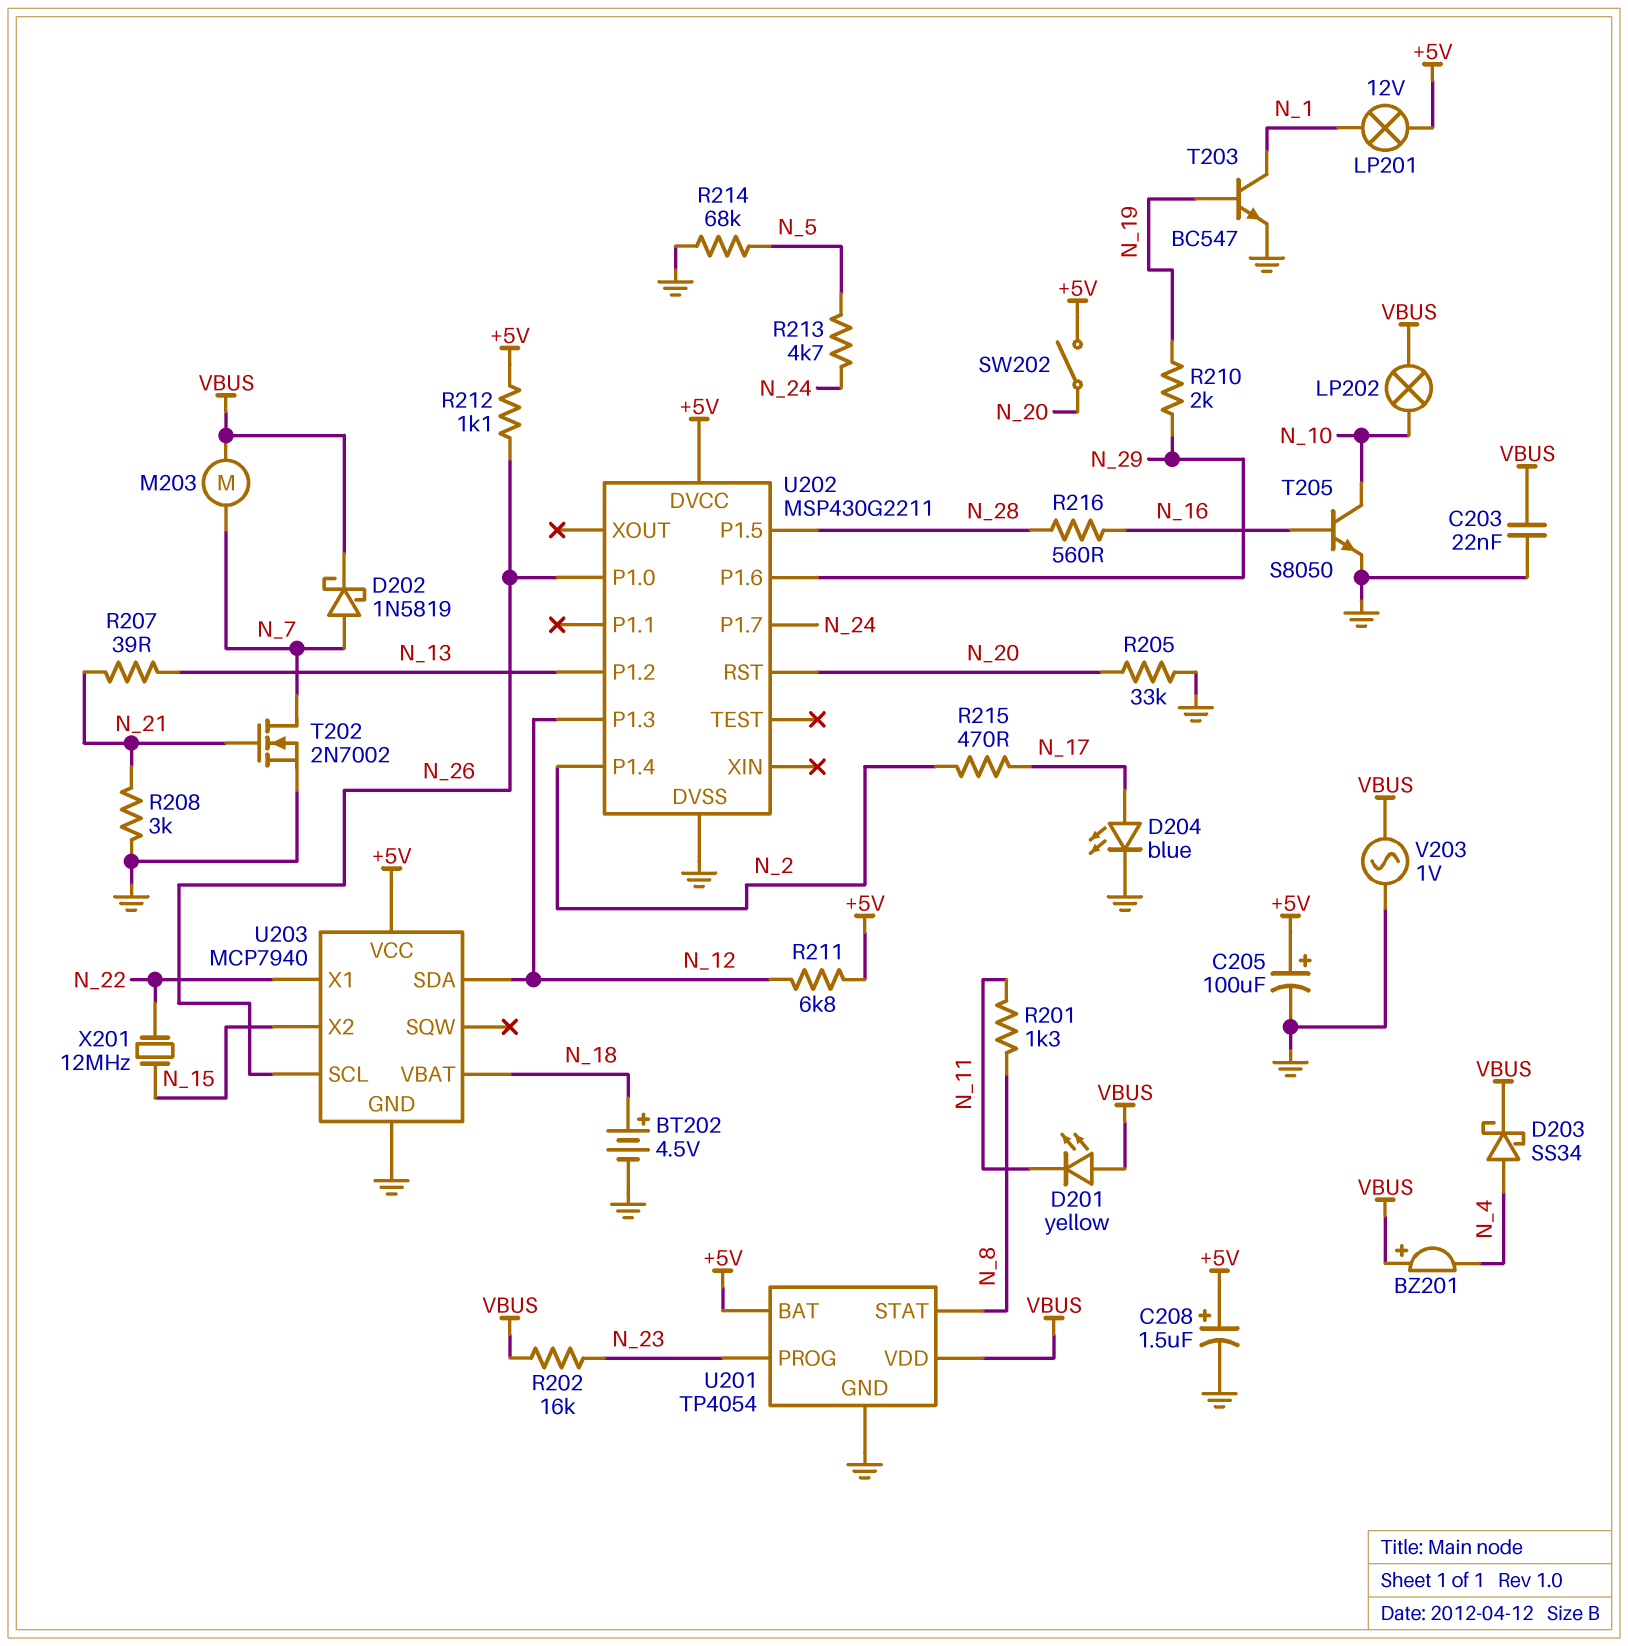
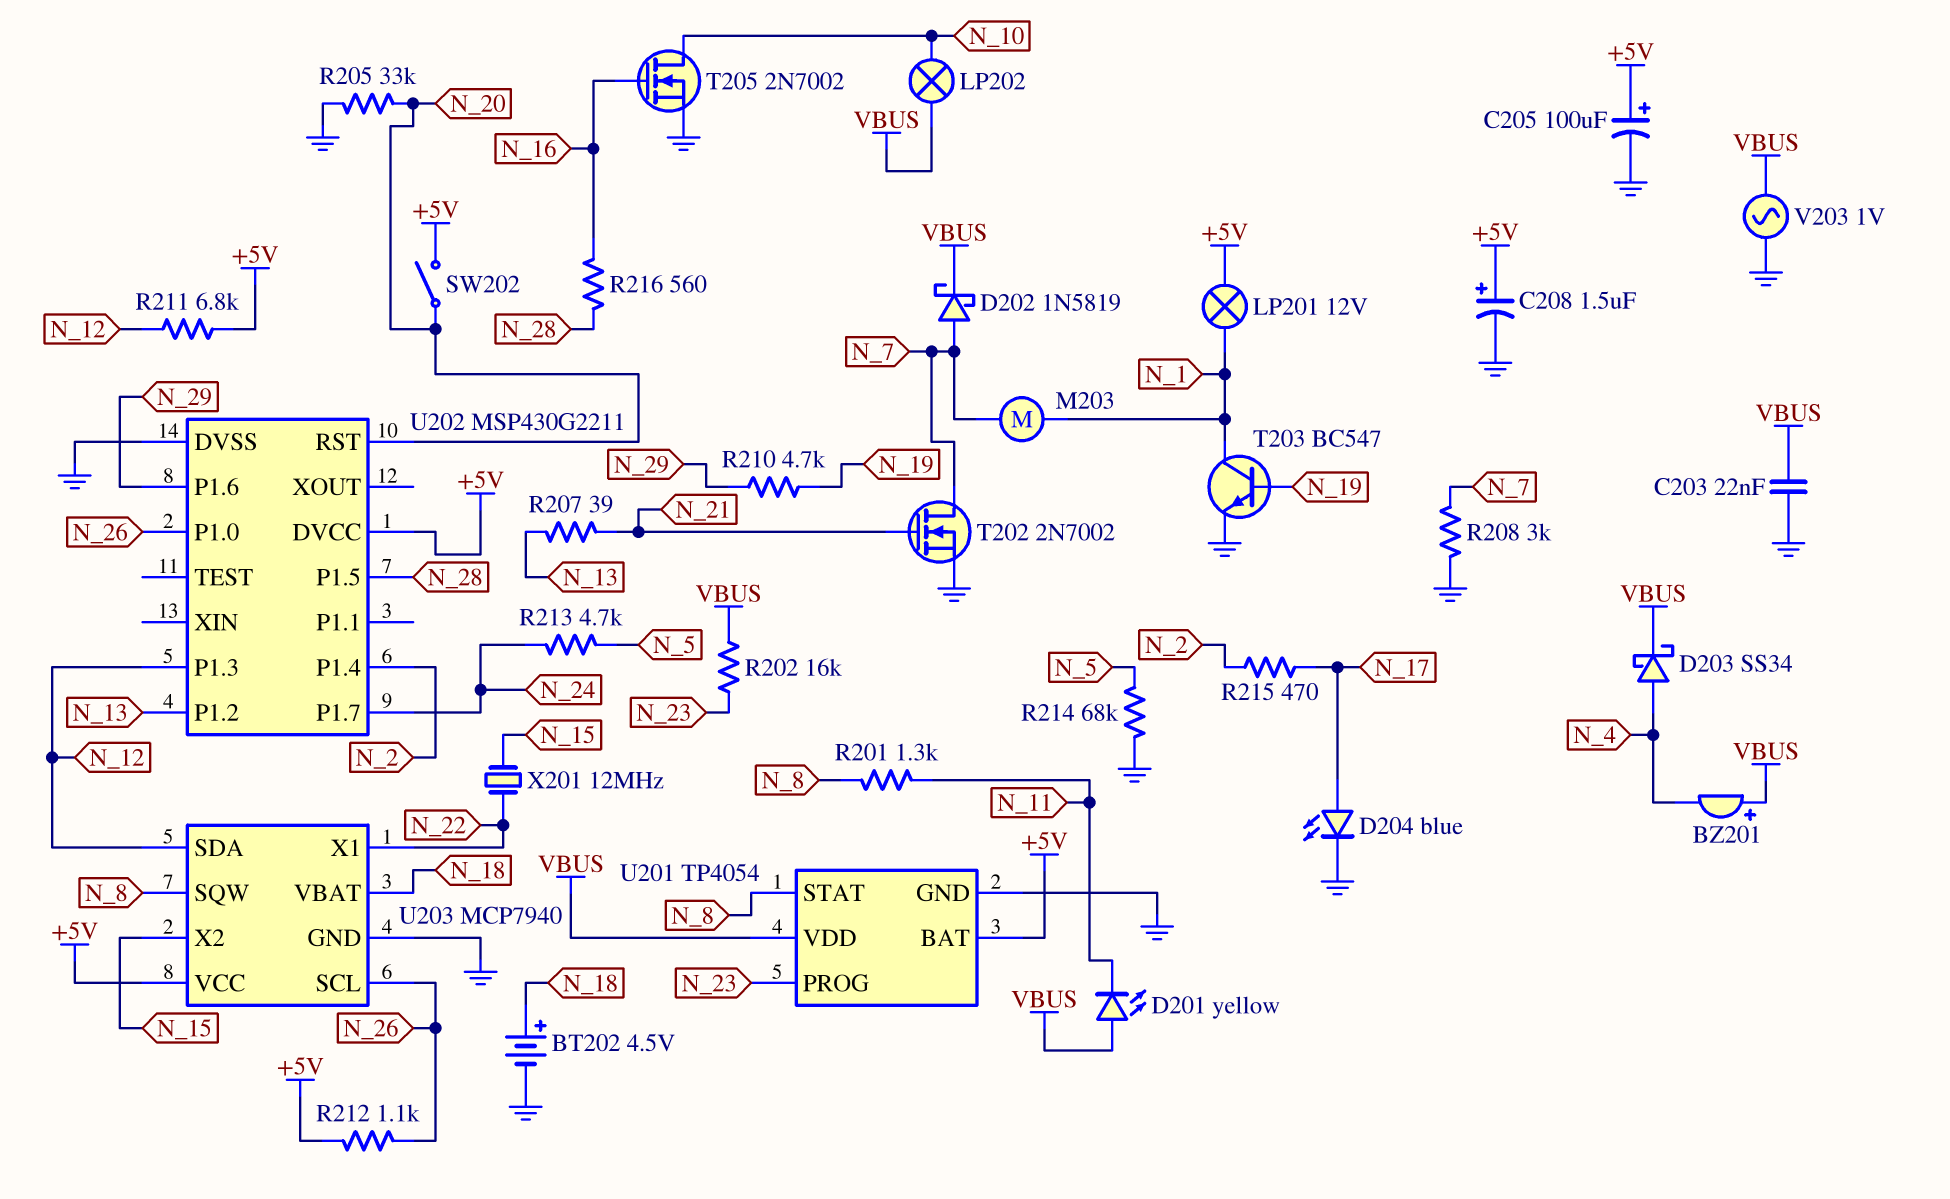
M203: motor (N_7, VBUS) -> motor (N_1, N_7)
R208: 3k (GND, N_21) -> 3k (GND, N_7)
R210: 2k (N_19, N_29) -> 4.7k (N_19, N_29)
T205: NPN S8050 (B N_16, C N_10, E GND) -> NMOS 2N7002 (G N_16, D N_10, S GND)
U203 pin SQW: none -> N_8

